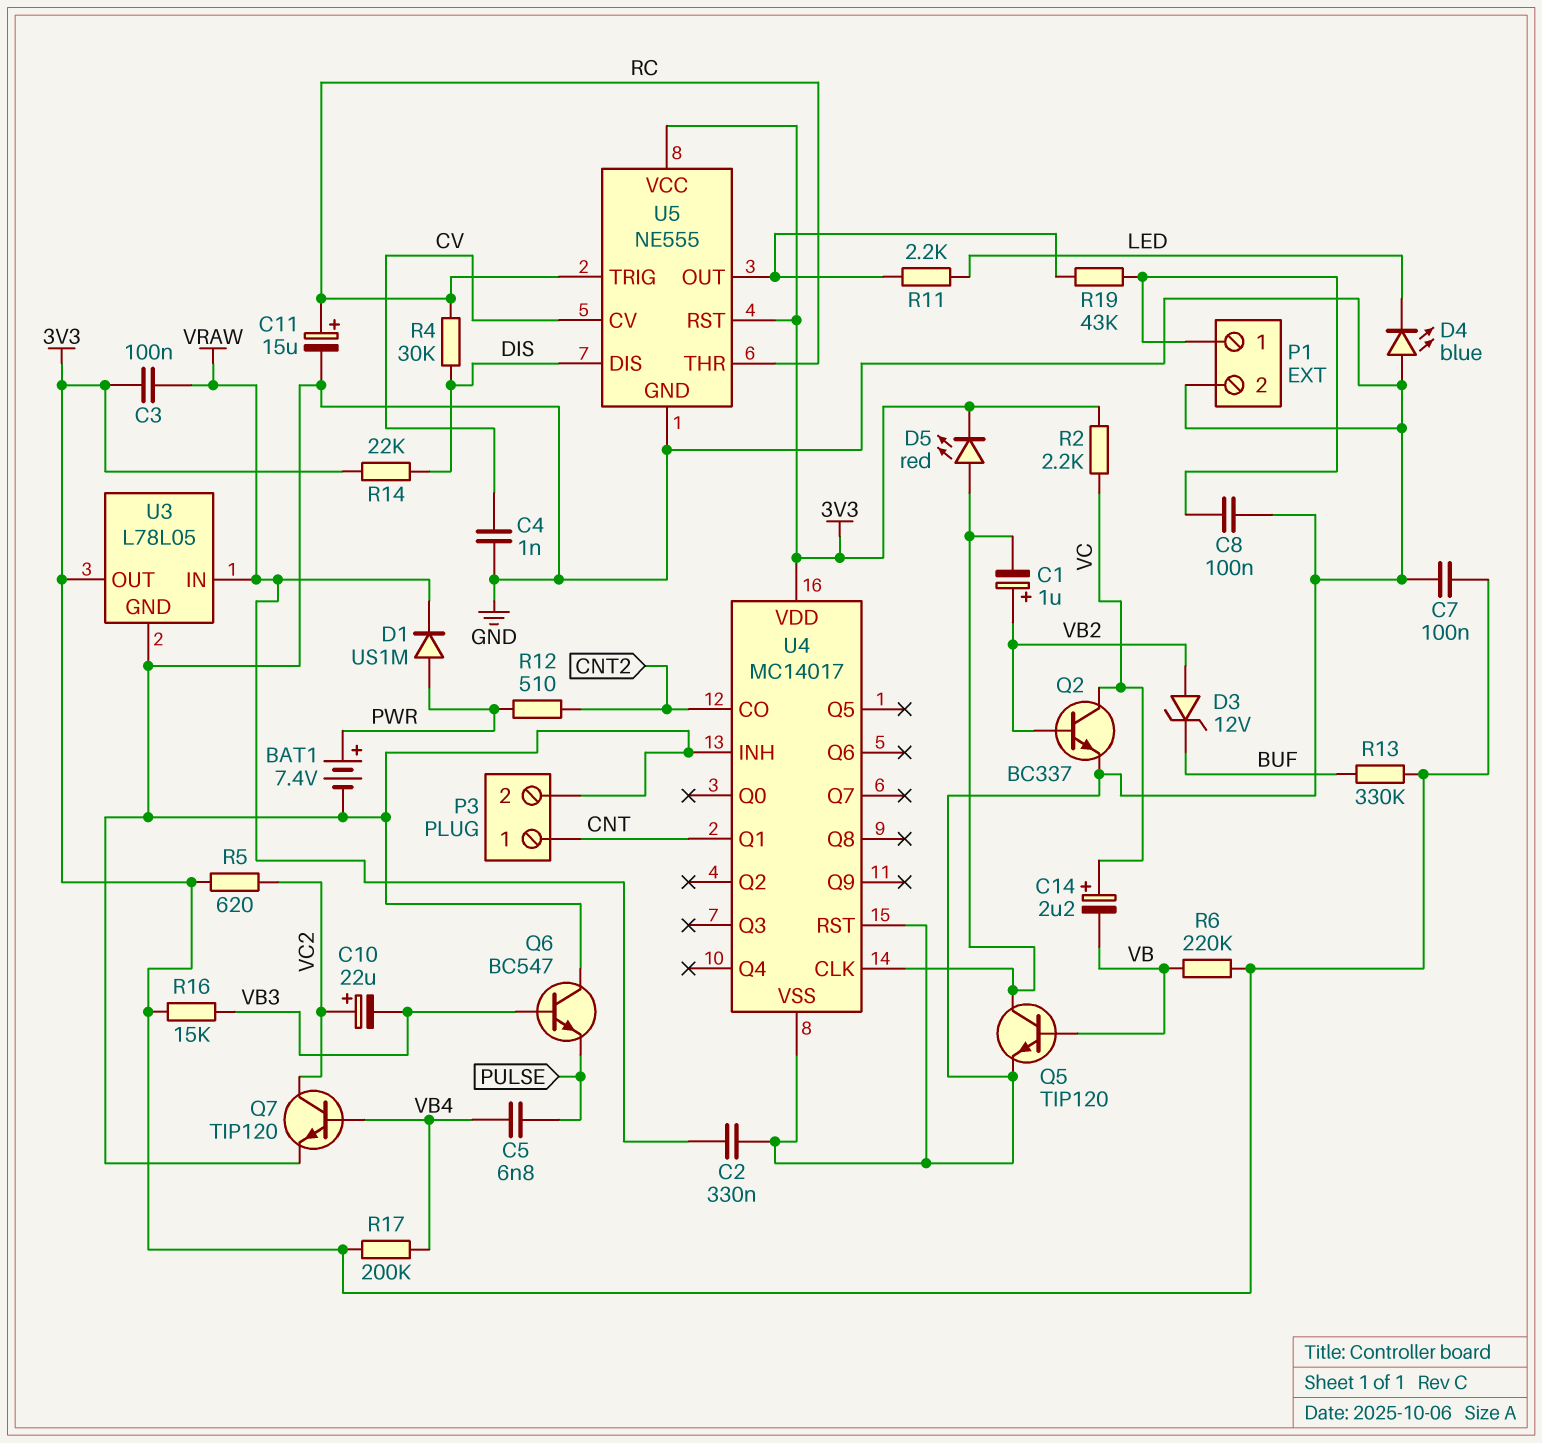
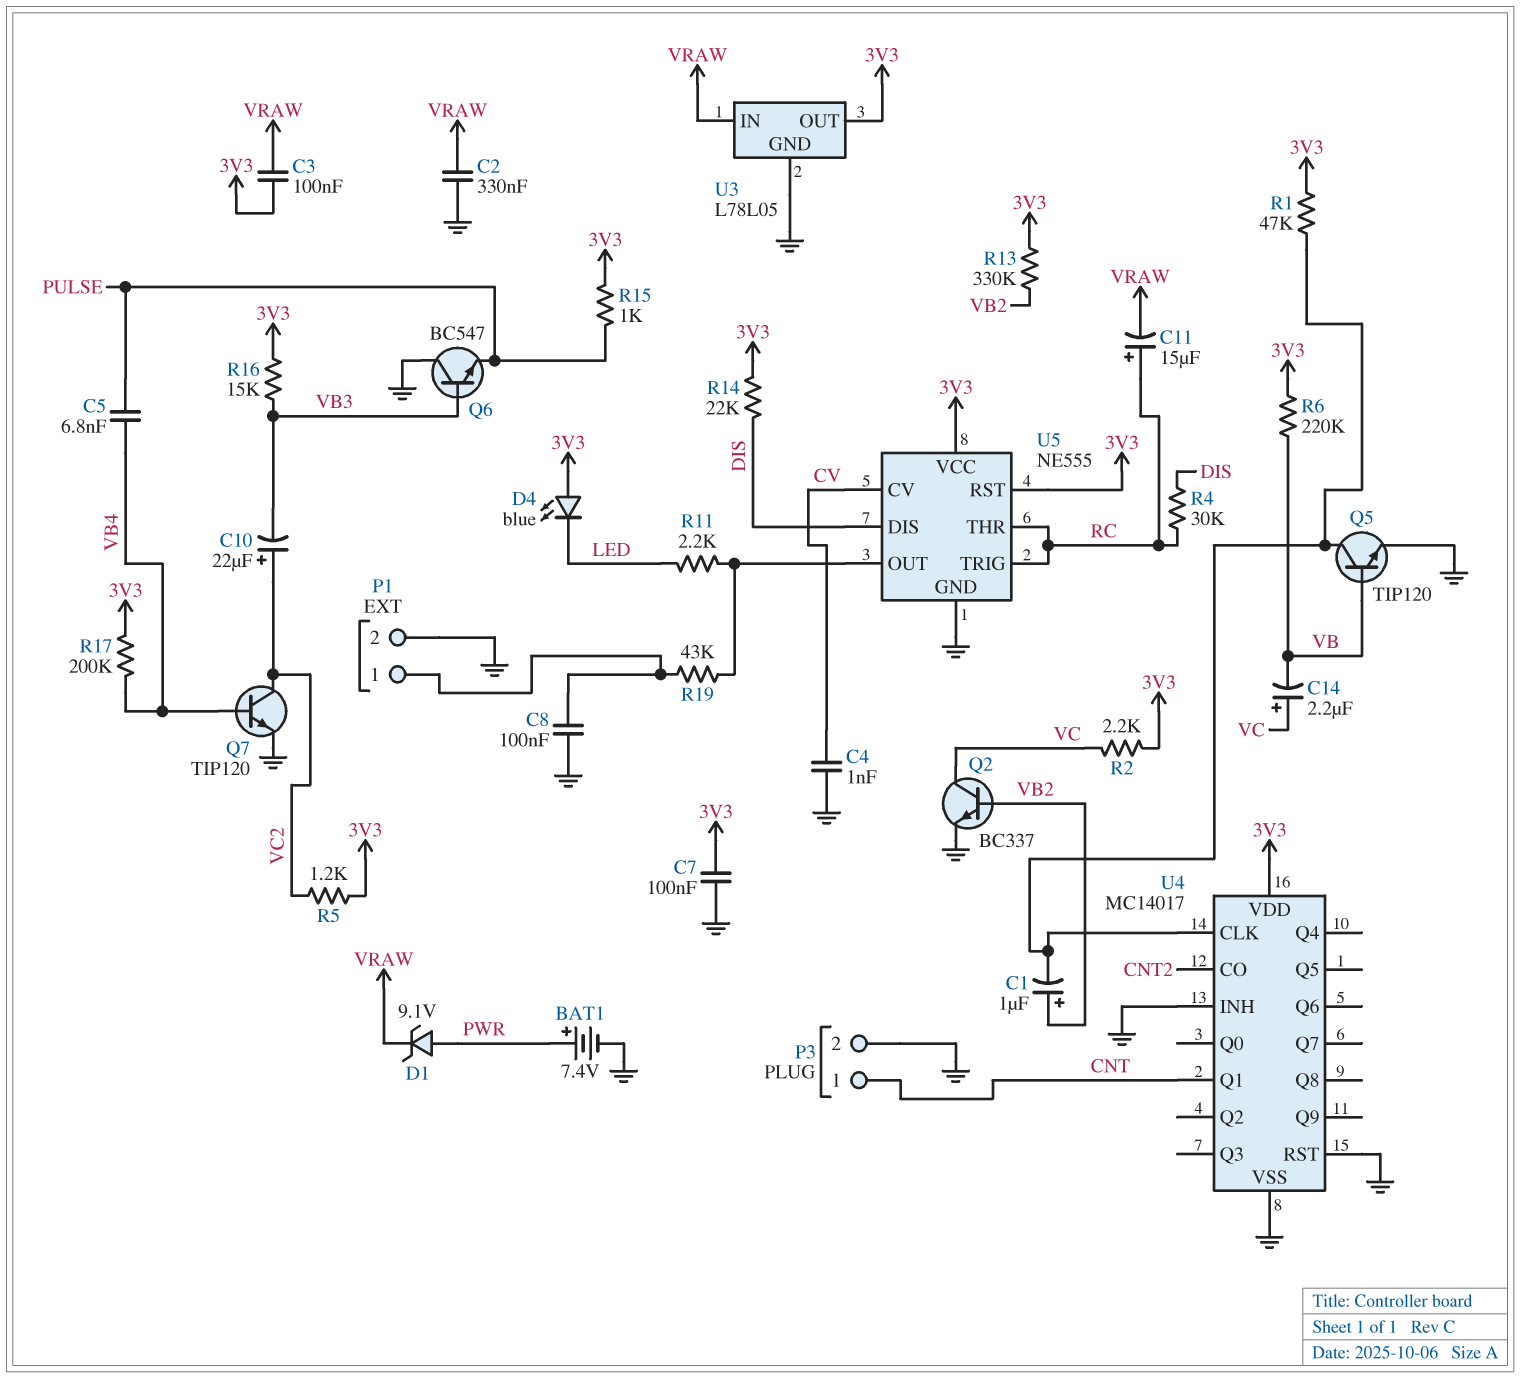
C11: 15uF (plus RC, minus GND) -> 15uF (plus RC, minus VRAW)
D1: diode US1M (A PWR, K VRAW) -> zener 9.1V (A PWR, K VRAW)
D3: zener 12V (A VB2, K BUF) -> none
D4: LED blue (A GND, K LED) -> LED blue (A 3V3, K LED)
D5: LED red (A U4/CLK, K 3V3) -> none
R1: none -> 47k (3V3, U4/CLK)
R5: 620 (3V3, VC2) -> 1.2k (3V3, VC2)
R12: 510 (CNT2, PWR) -> none
R13: 330k (3V3, BUF) -> 330k (3V3, VB2)
R15: none -> 1k (3V3, PULSE)

